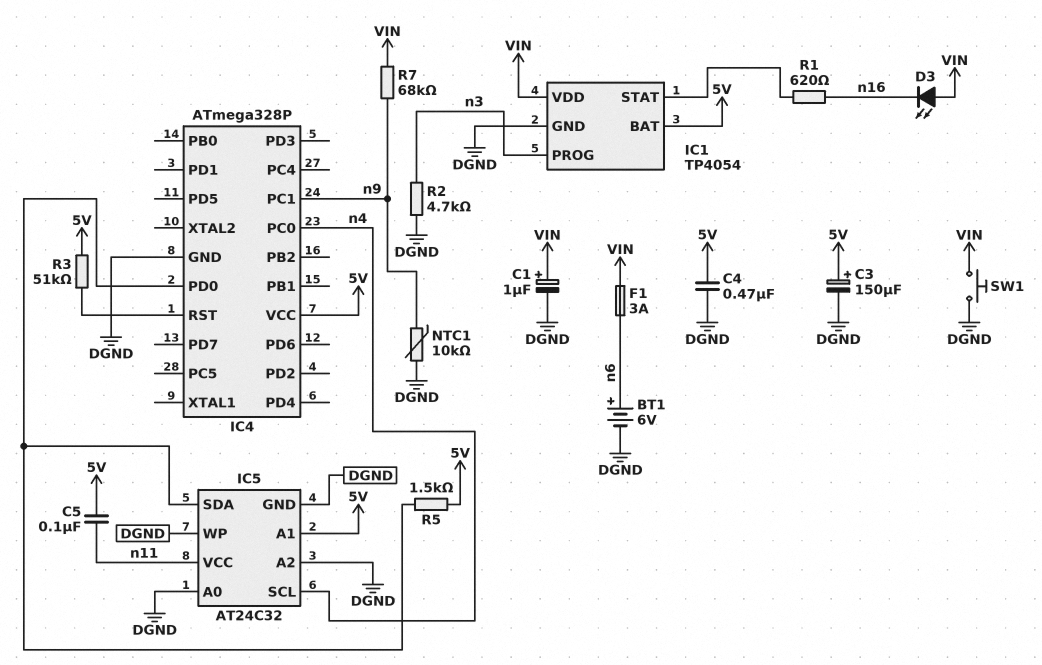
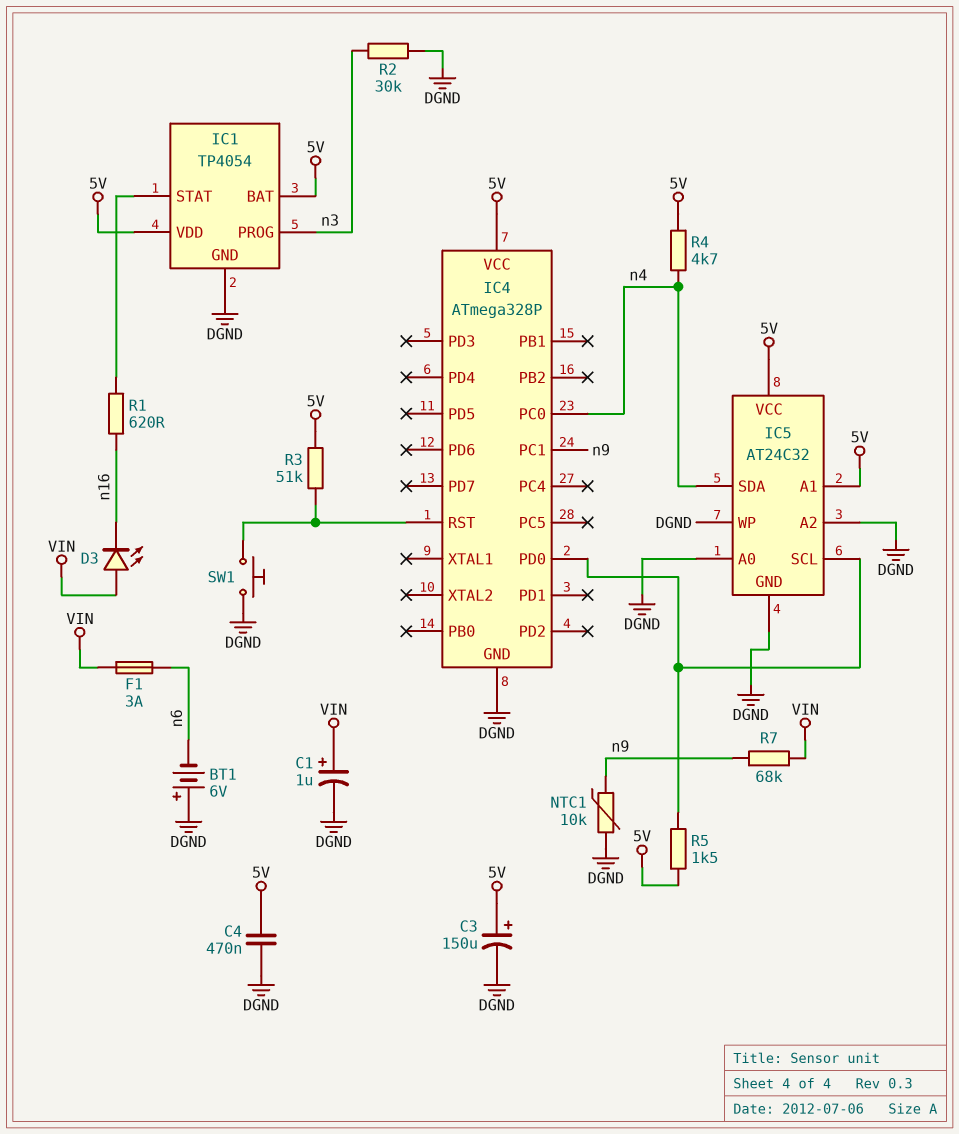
BT1: 6V (plus n6, minus DGND) -> 6V (plus DGND, minus n6)
C5: 100nF (5V, n11) -> none
IC1 pin VDD: VIN -> 5V
IC5 pin SCL: n4 -> IC4/PD0
IC5 pin SDA: IC4/PD0 -> n4
IC5 pin VCC: n11 -> 5V
R2: 4.7k (DGND, n3) -> 30k (DGND, n3)
R4: none -> 4.7k (5V, n4)
SW1: button (DGND, VIN) -> button (DGND, IC4/RST)

